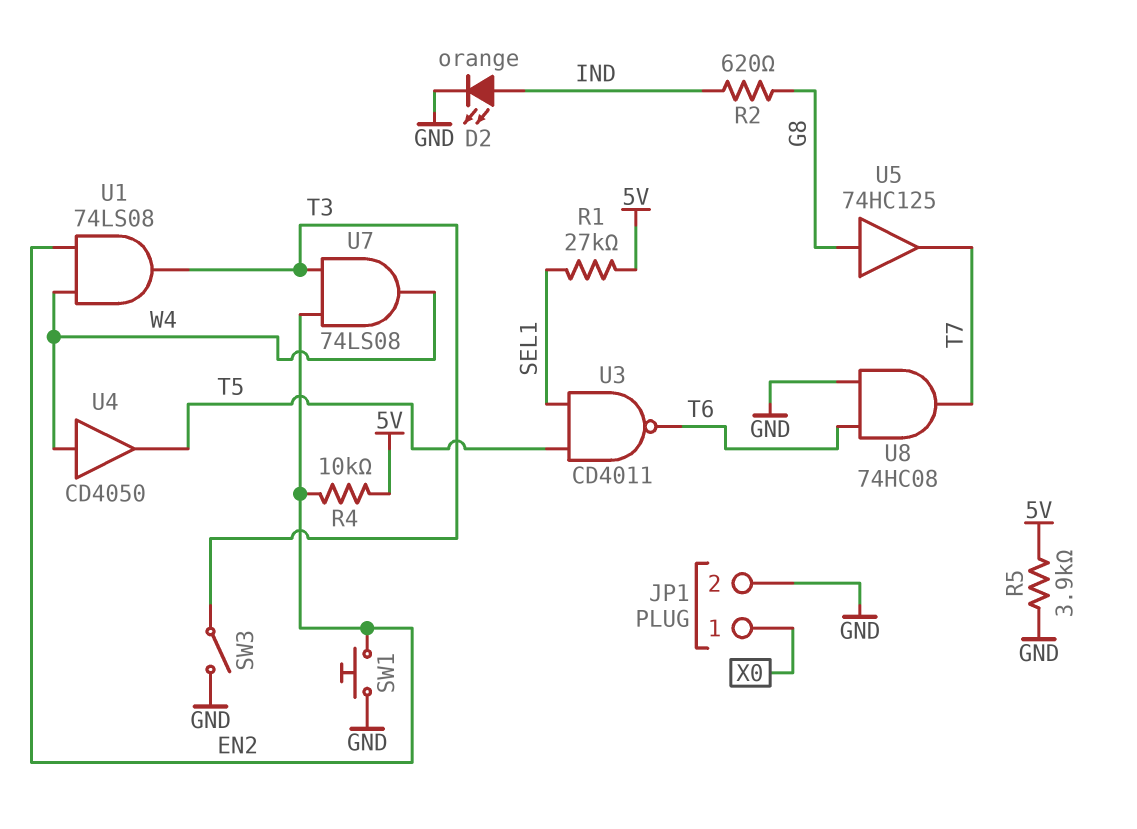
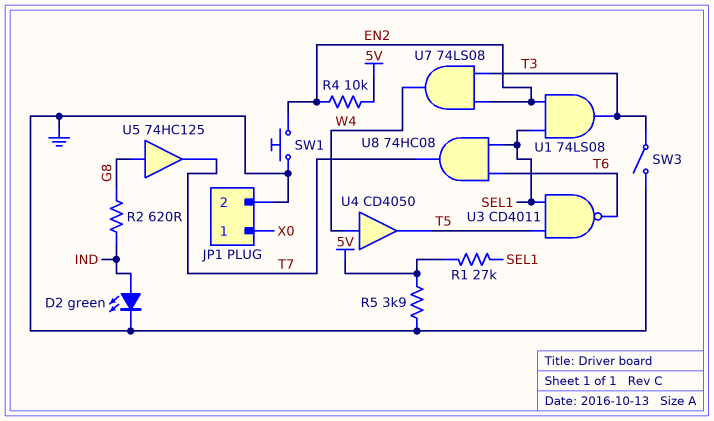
D2: LED orange (A IND, K GND) -> LED green (A IND, K GND)
U1: AND 74LS08 (in EN2, in W4, out T3) -> AND 74LS08 (in EN2, in SEL1, out T3)
U8: AND 74HC08 (in GND, in T6, out T7) -> AND 74HC08 (in SEL1, in T6, out T7)

